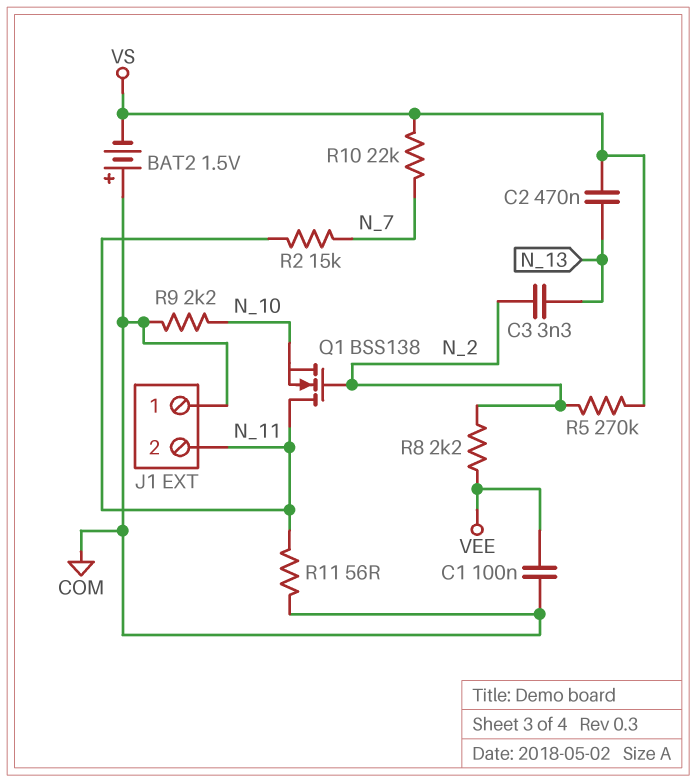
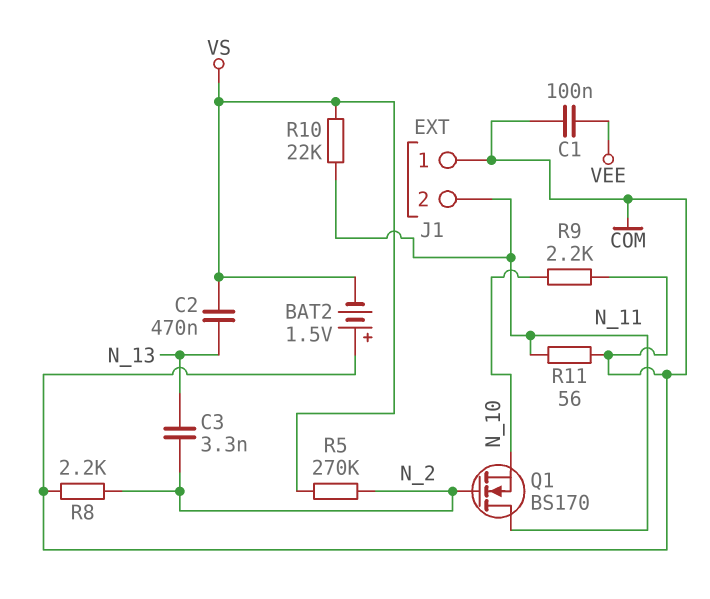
Q1: NMOS BSS138 (G N_2, D N_11, S N_10) -> NMOS BS170 (G N_2, D N_11, S N_10)
R2: 15k (N_7, N_11) -> none
R8: 2.2k (N_2, VEE) -> 2.2k (COM, N_2)
R10: 22k (N_7, VS) -> 22k (N_11, VS)

